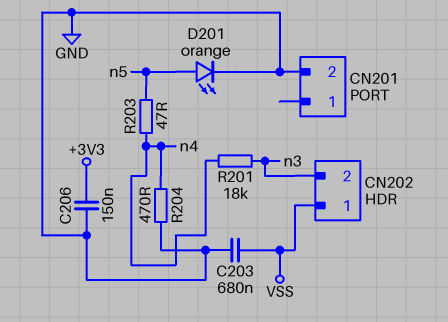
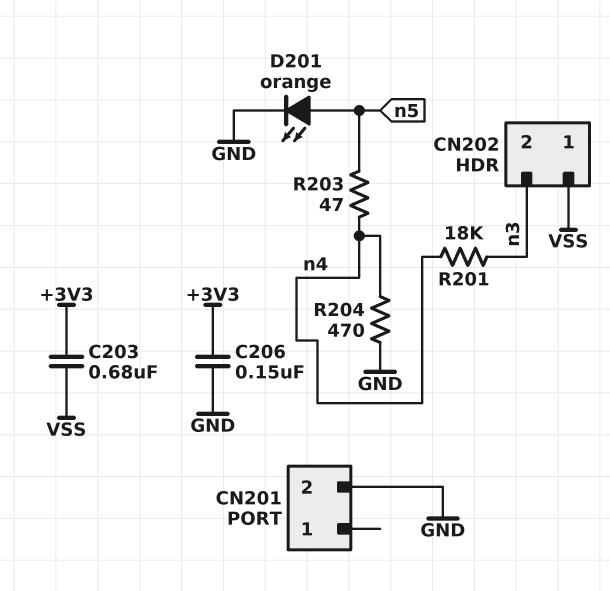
C203: 680nF (GND, VSS) -> 680nF (+3V3, VSS)

